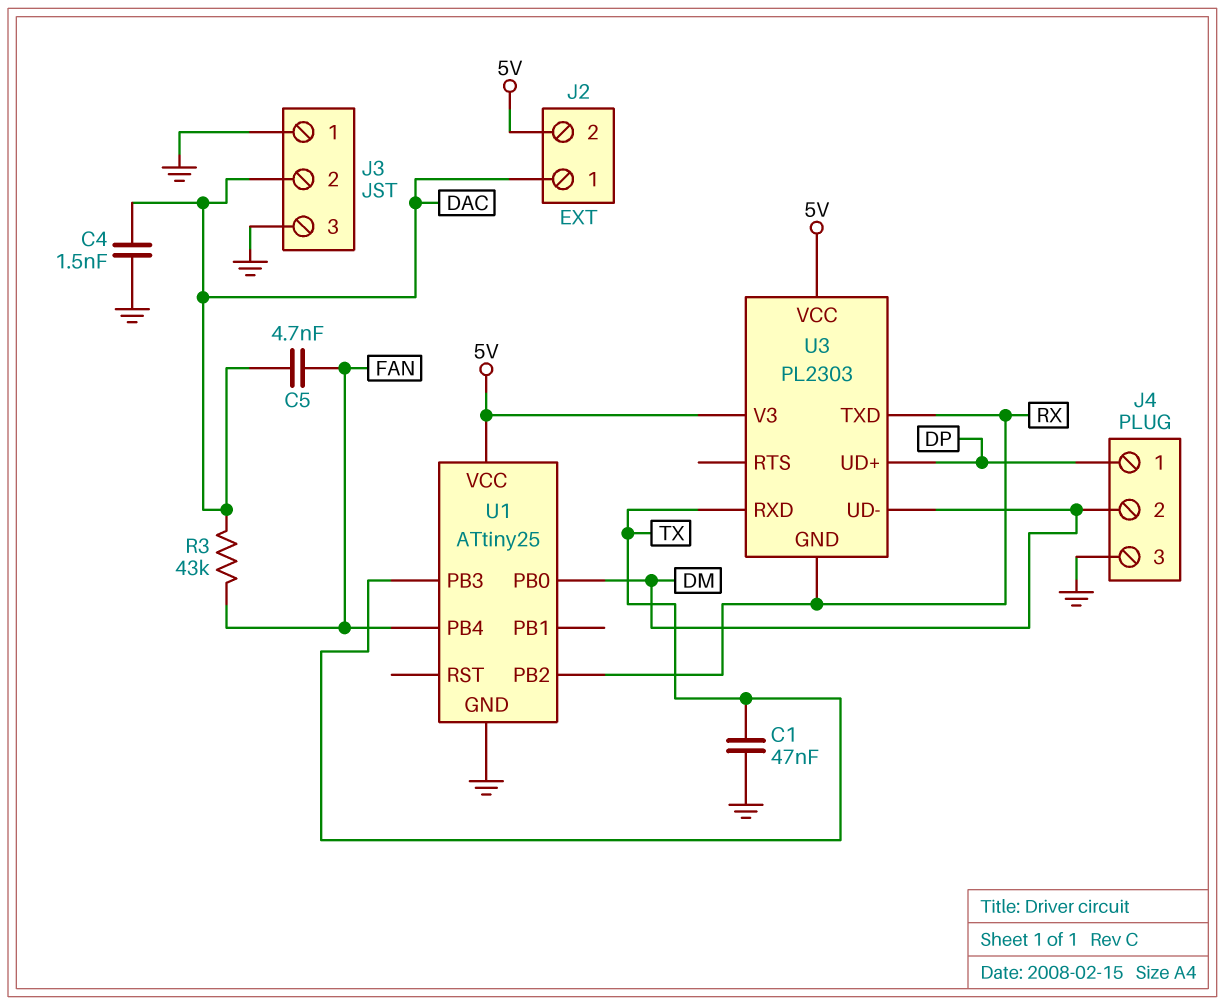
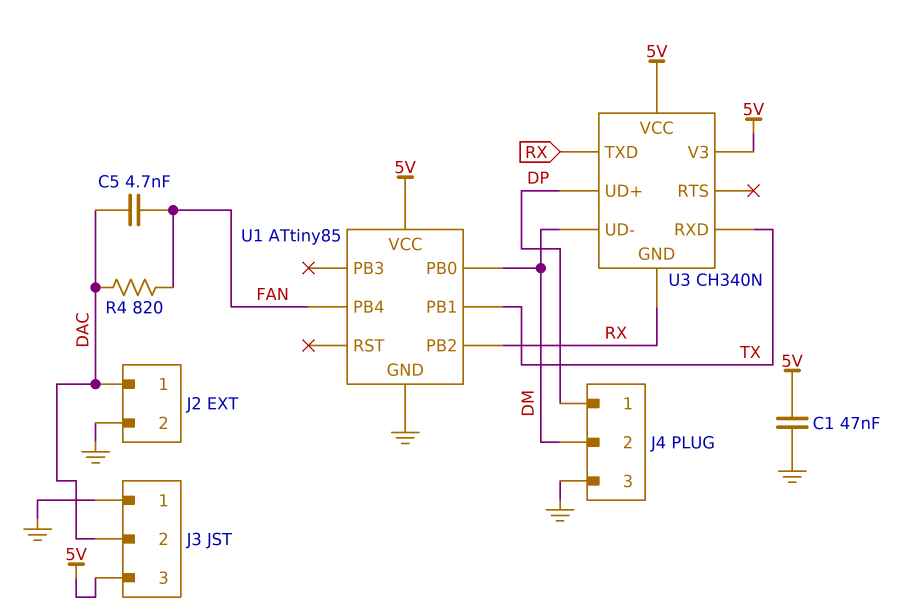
C1: 47nF (GND, TX) -> 47nF (5V, GND)
C4: 1.5nF (DAC, GND) -> none
J2 pin 2: 5V -> GND
J3 pin 3: GND -> 5V
R3: 43k (DAC, FAN) -> none
R4: none -> 820 (DAC, FAN)
U1: ATtiny25 -> ATtiny85
U1 pin PB1: none -> TX
U1 pin PB3: TX -> none
U3: PL2303 -> CH340N

